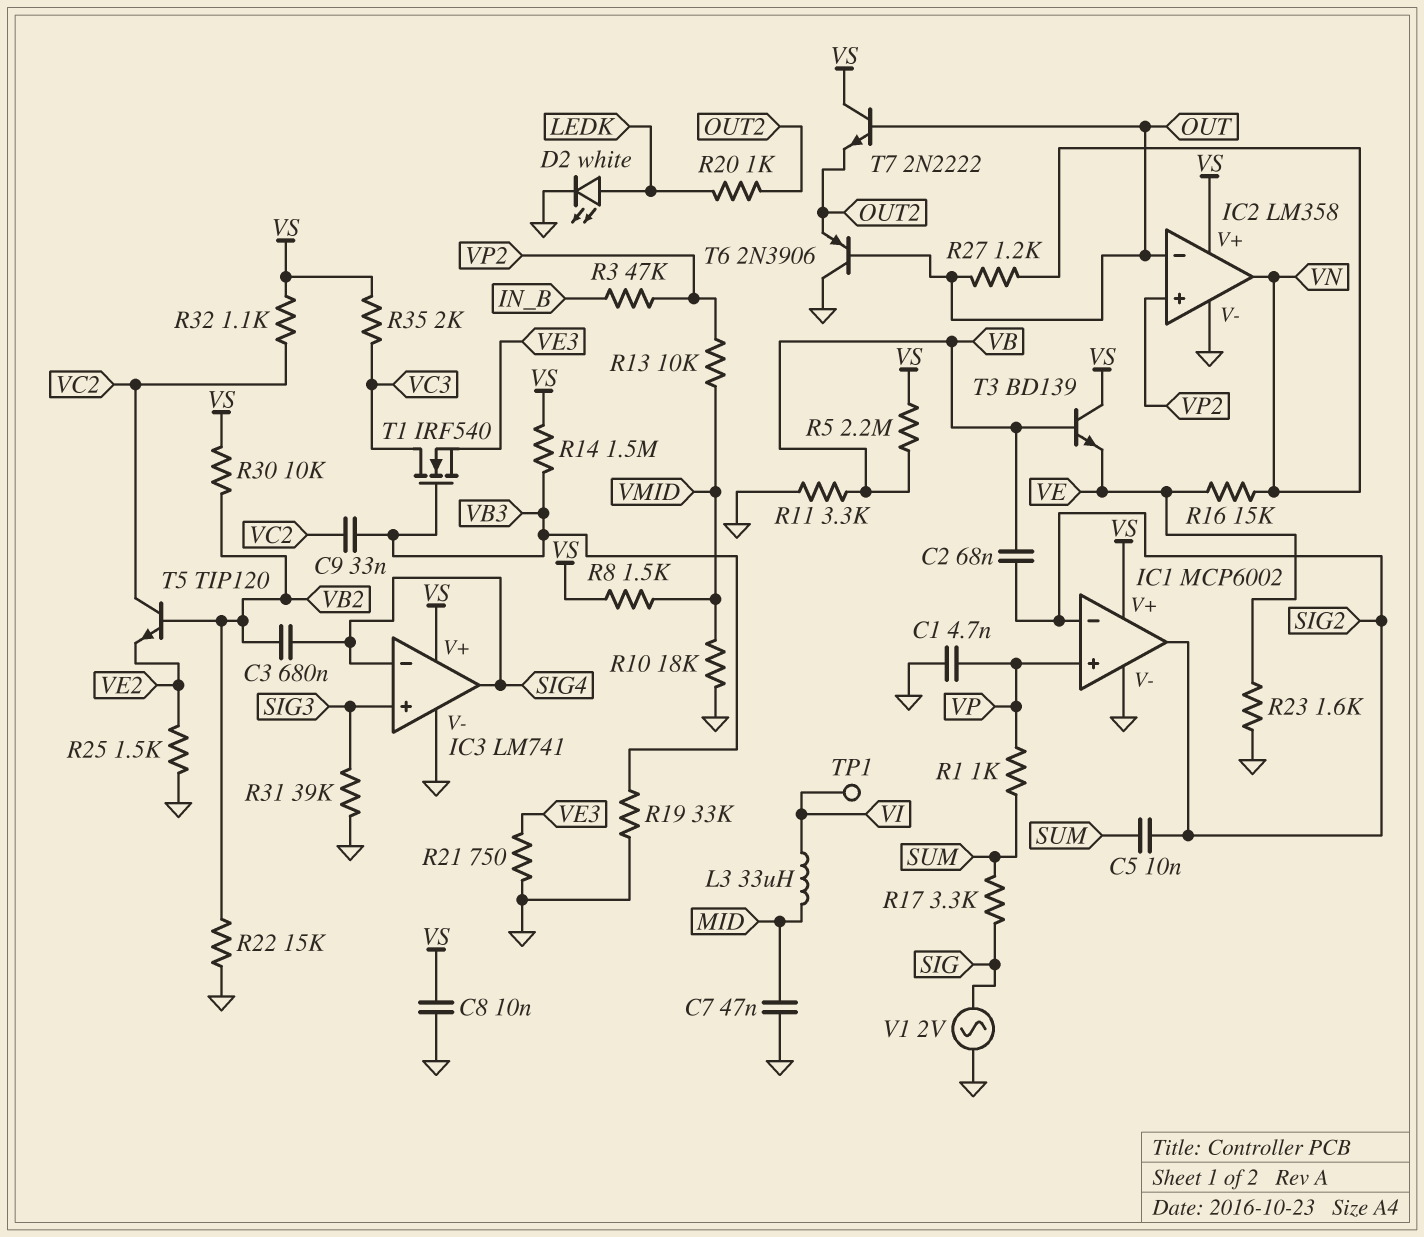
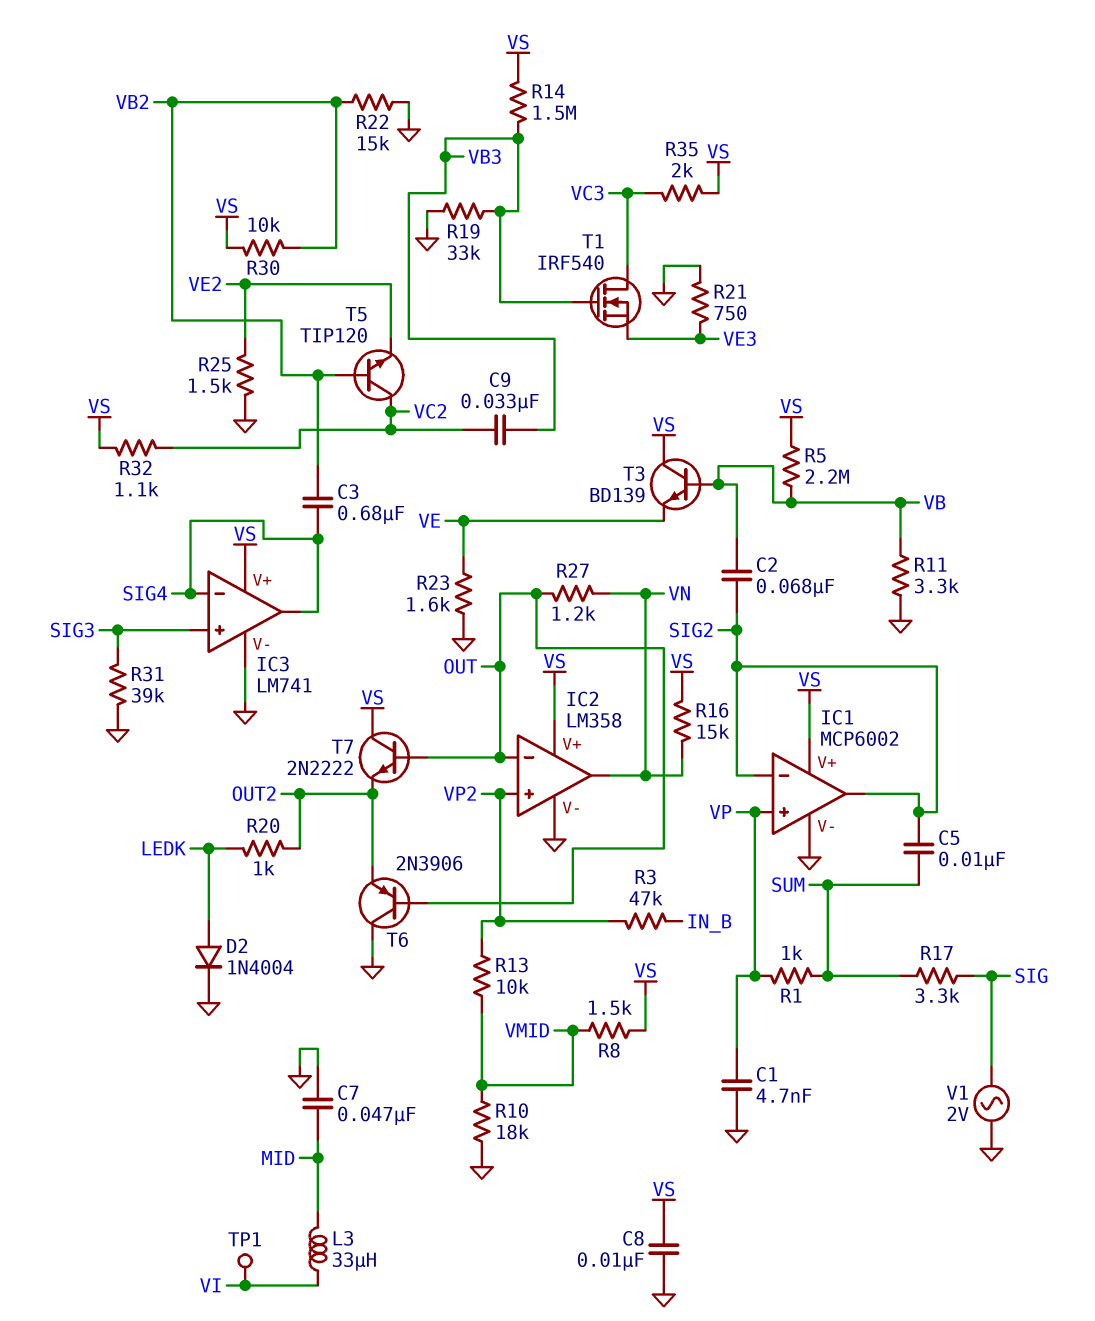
D2: LED white (A LEDK, K GND) -> diode 1N4004 (A LEDK, K GND)
R16: 15k (VE, VN) -> 15k (VN, VS)

